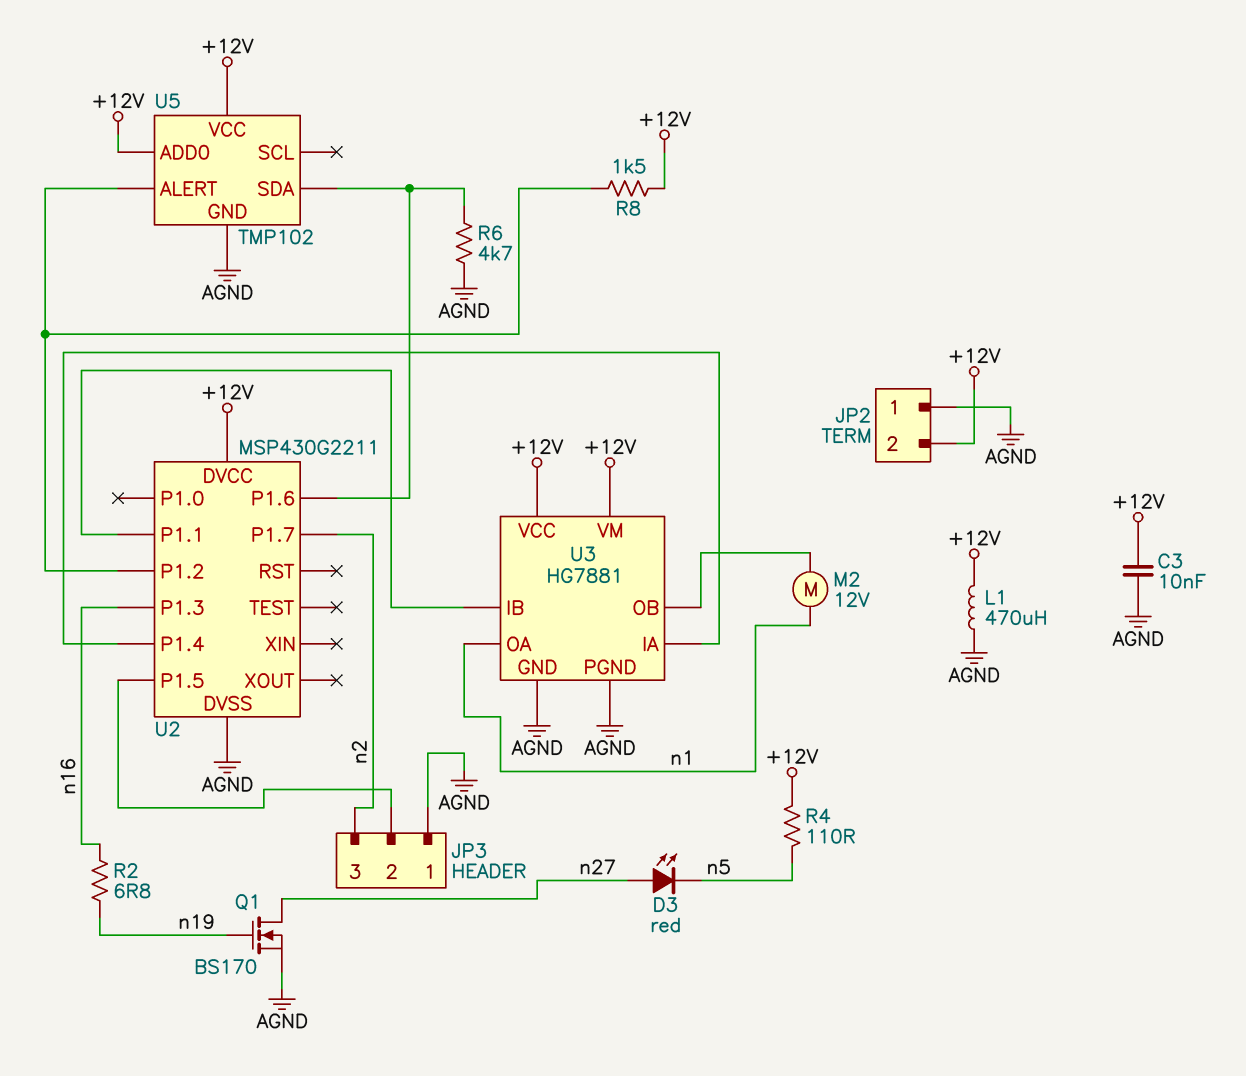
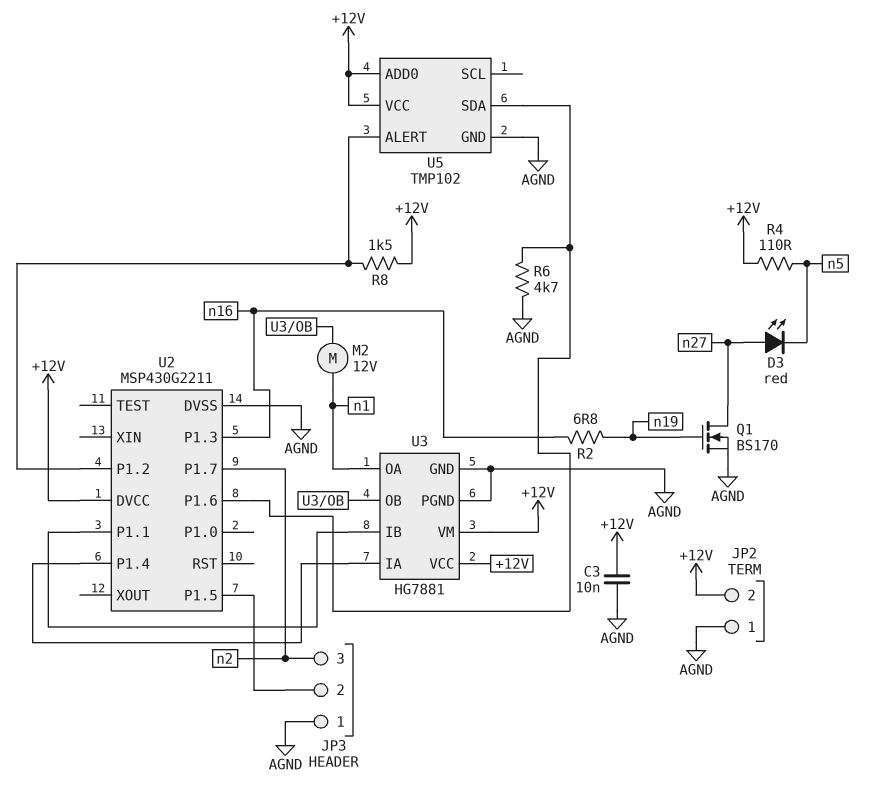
L1: 470uH (+12V, AGND) -> none

